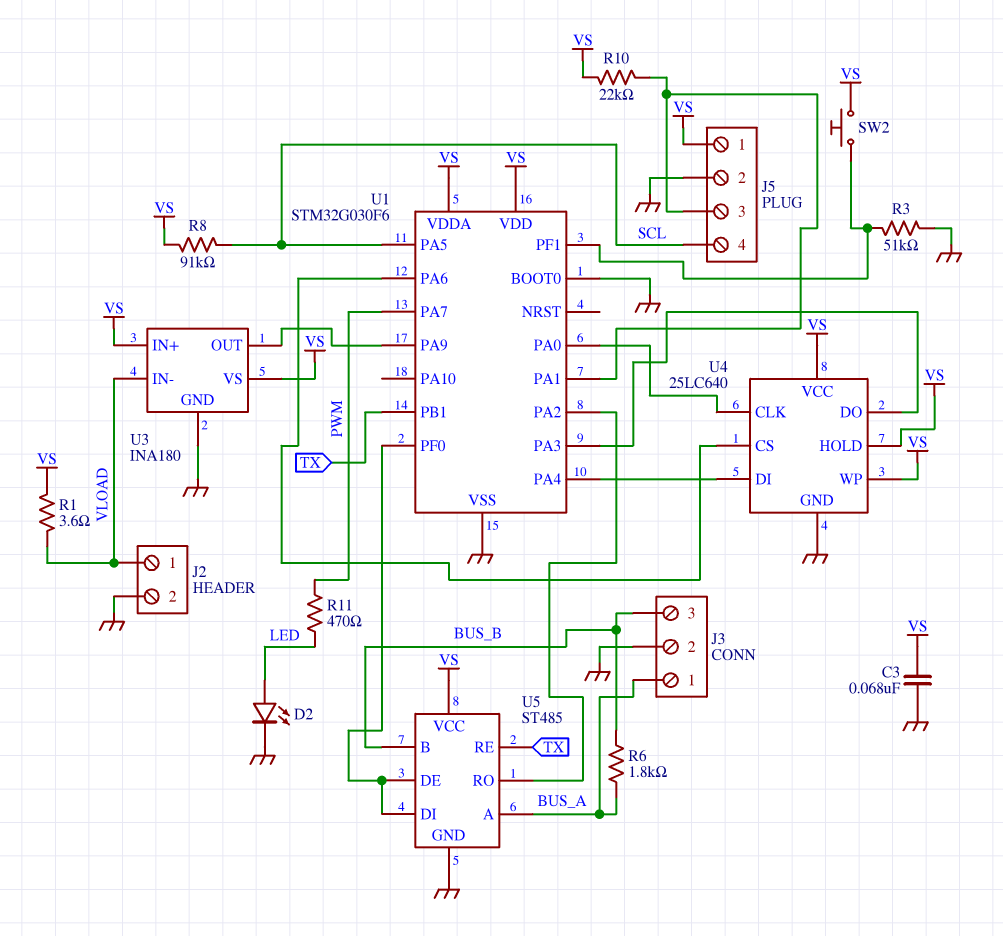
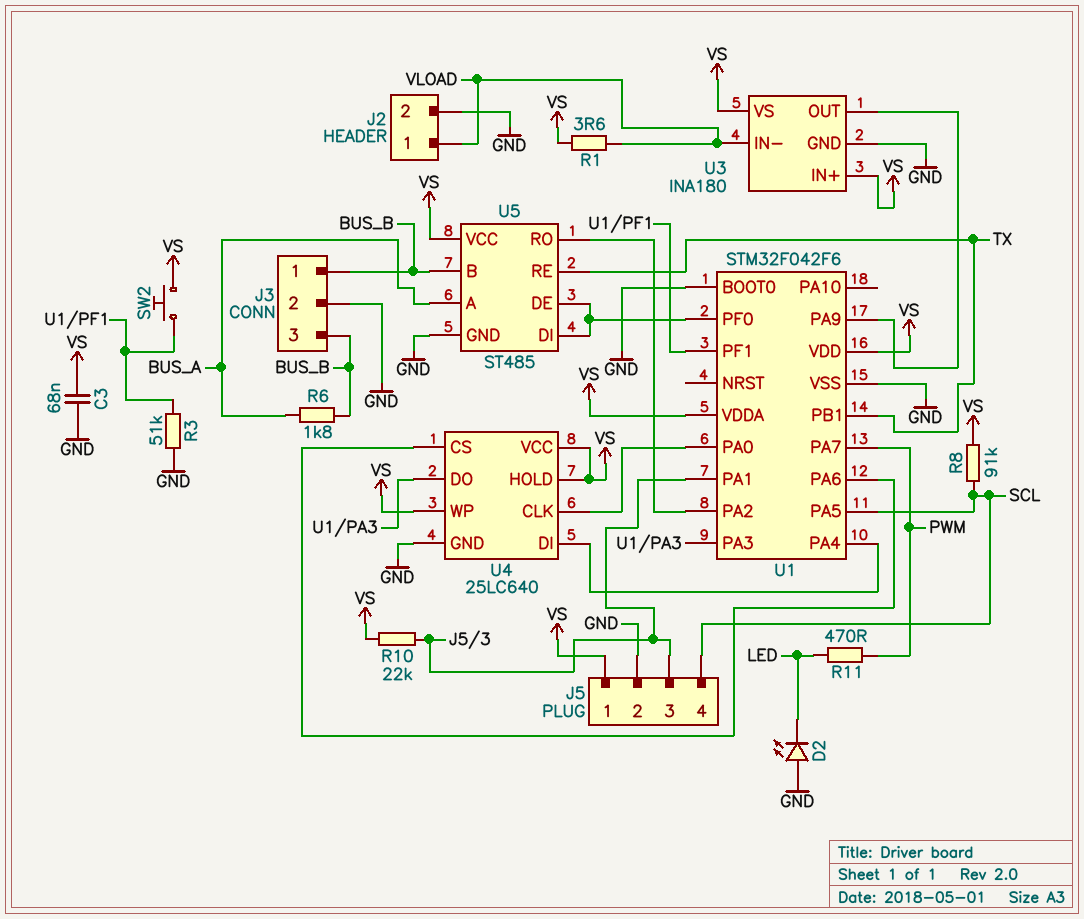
D2: LED (A LED, K GND) -> LED (A GND, K LED)
J3 pin 1: BUS_A -> BUS_B
U1: STM32G030F6 -> STM32F042F6

